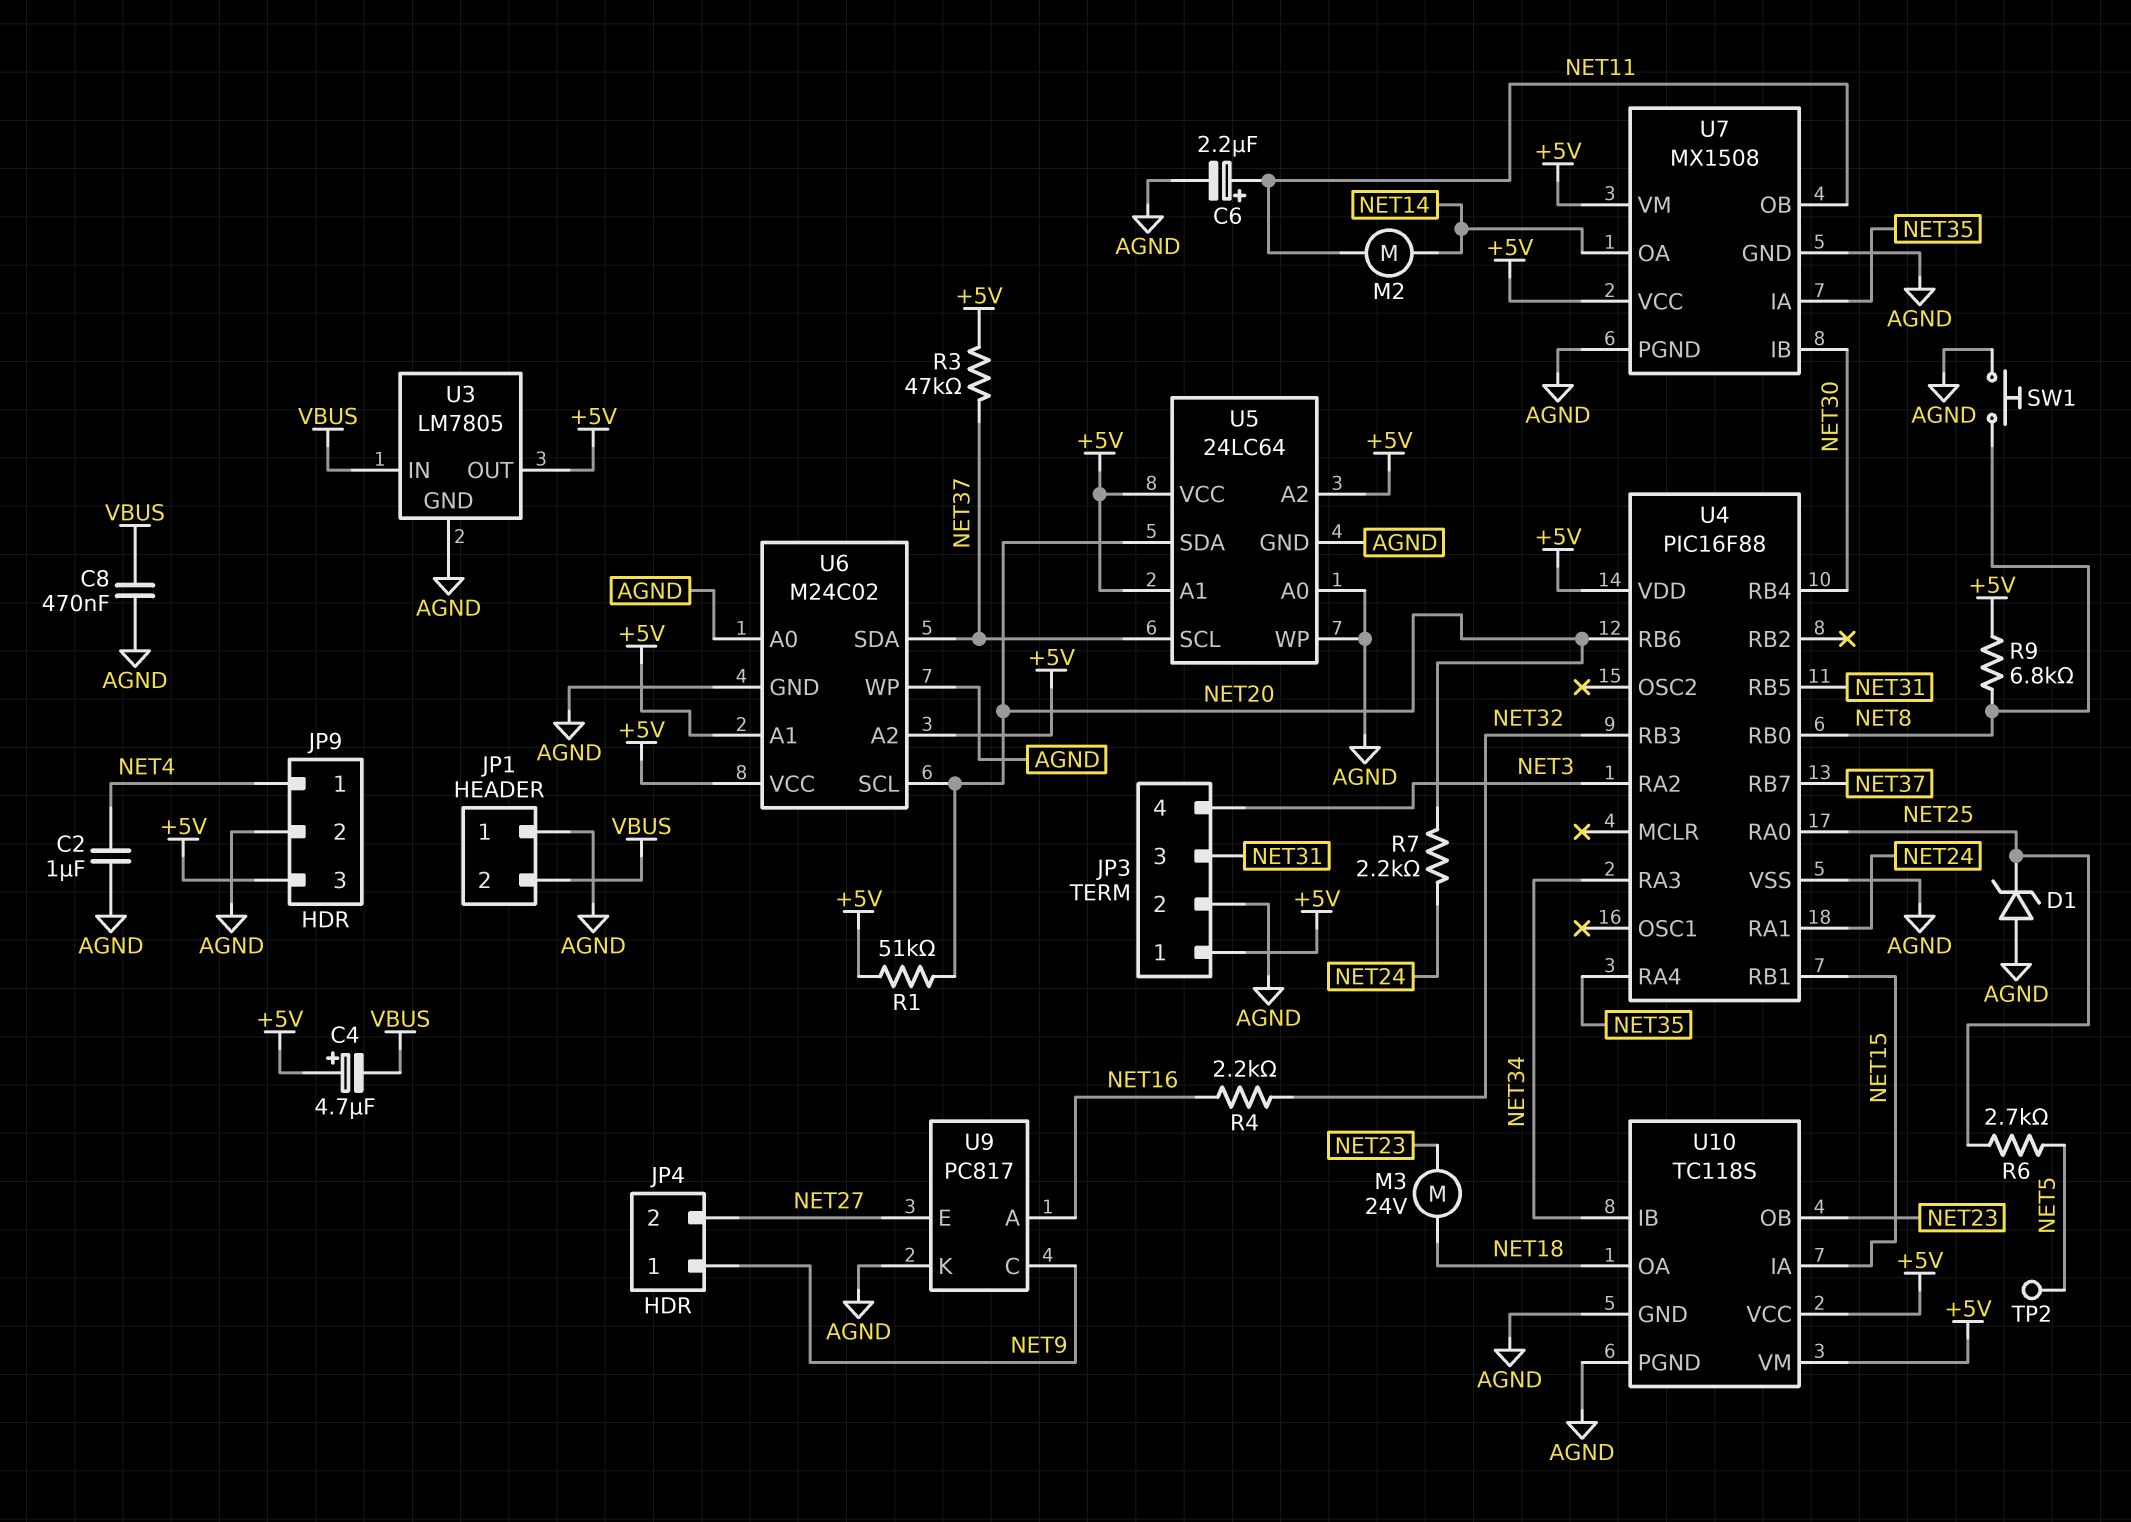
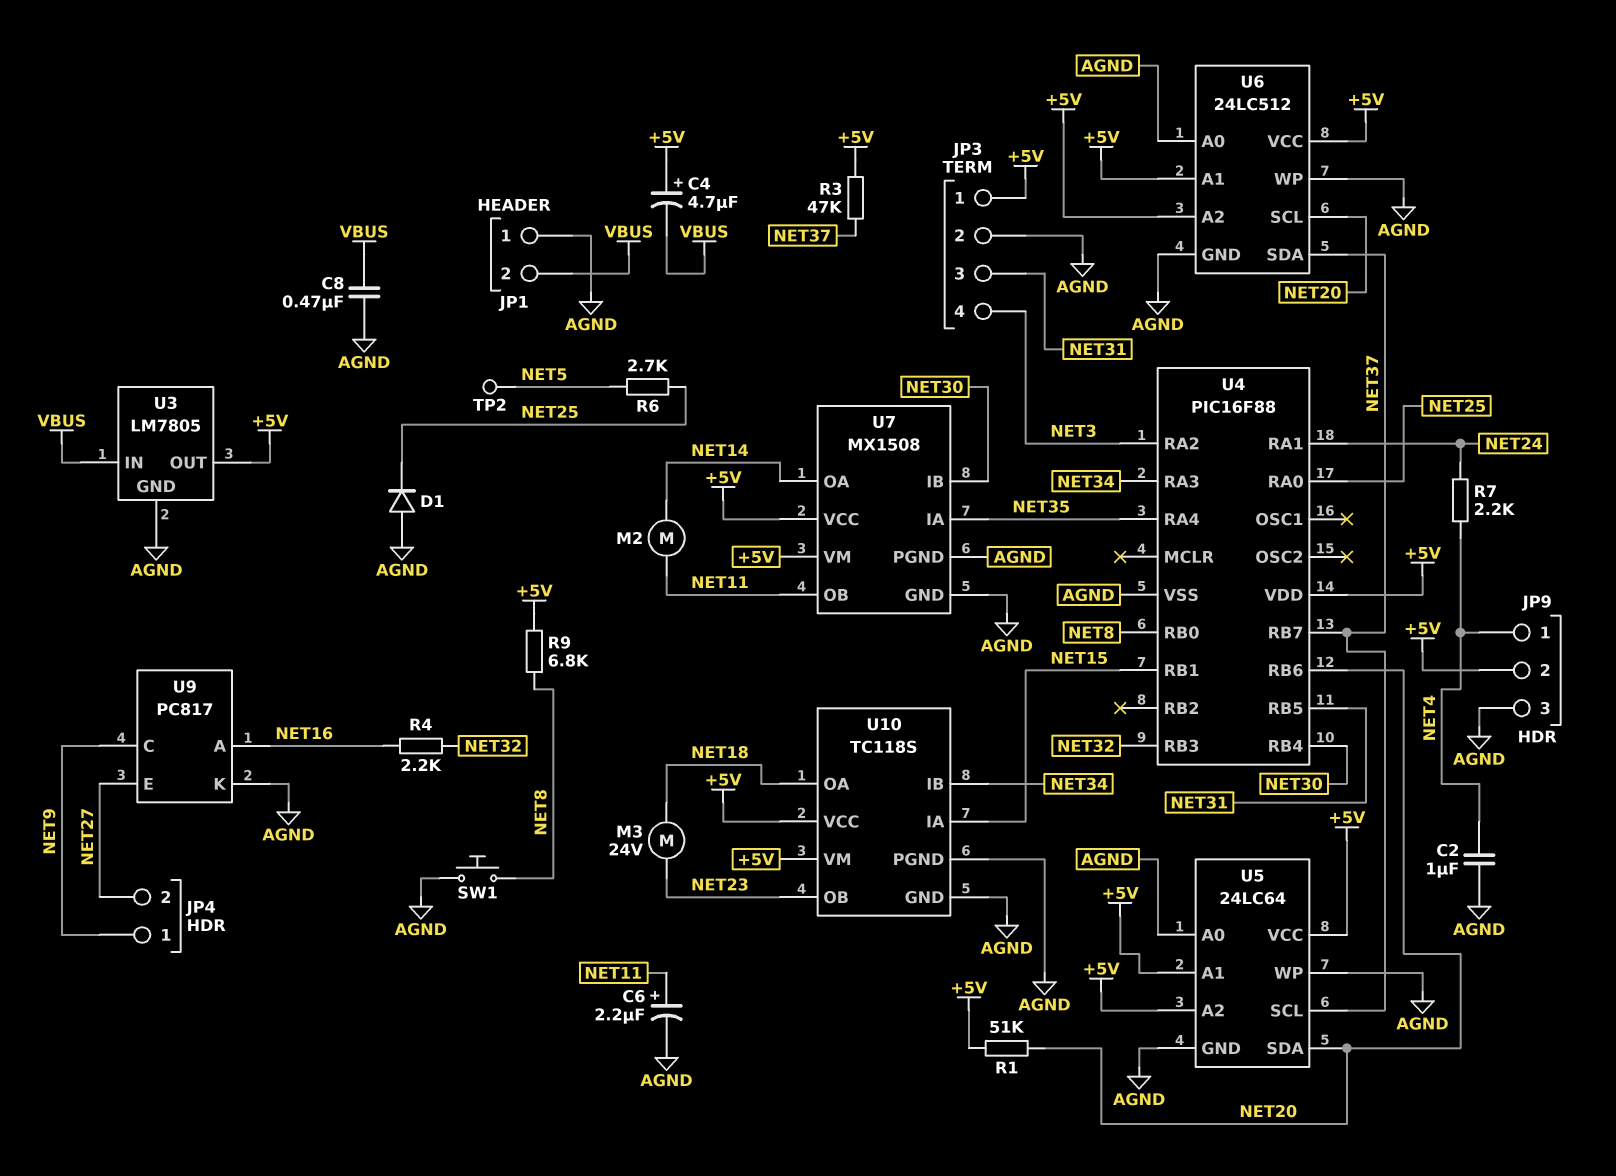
D1: zener (A AGND, K NET25) -> diode (A AGND, K NET25)
JP9 pin 2: AGND -> +5V
JP9 pin 3: +5V -> AGND
R7: 2.2k (NET20, NET24) -> 2.2k (NET4, NET24)
U6: M24C02 -> 24LC512

